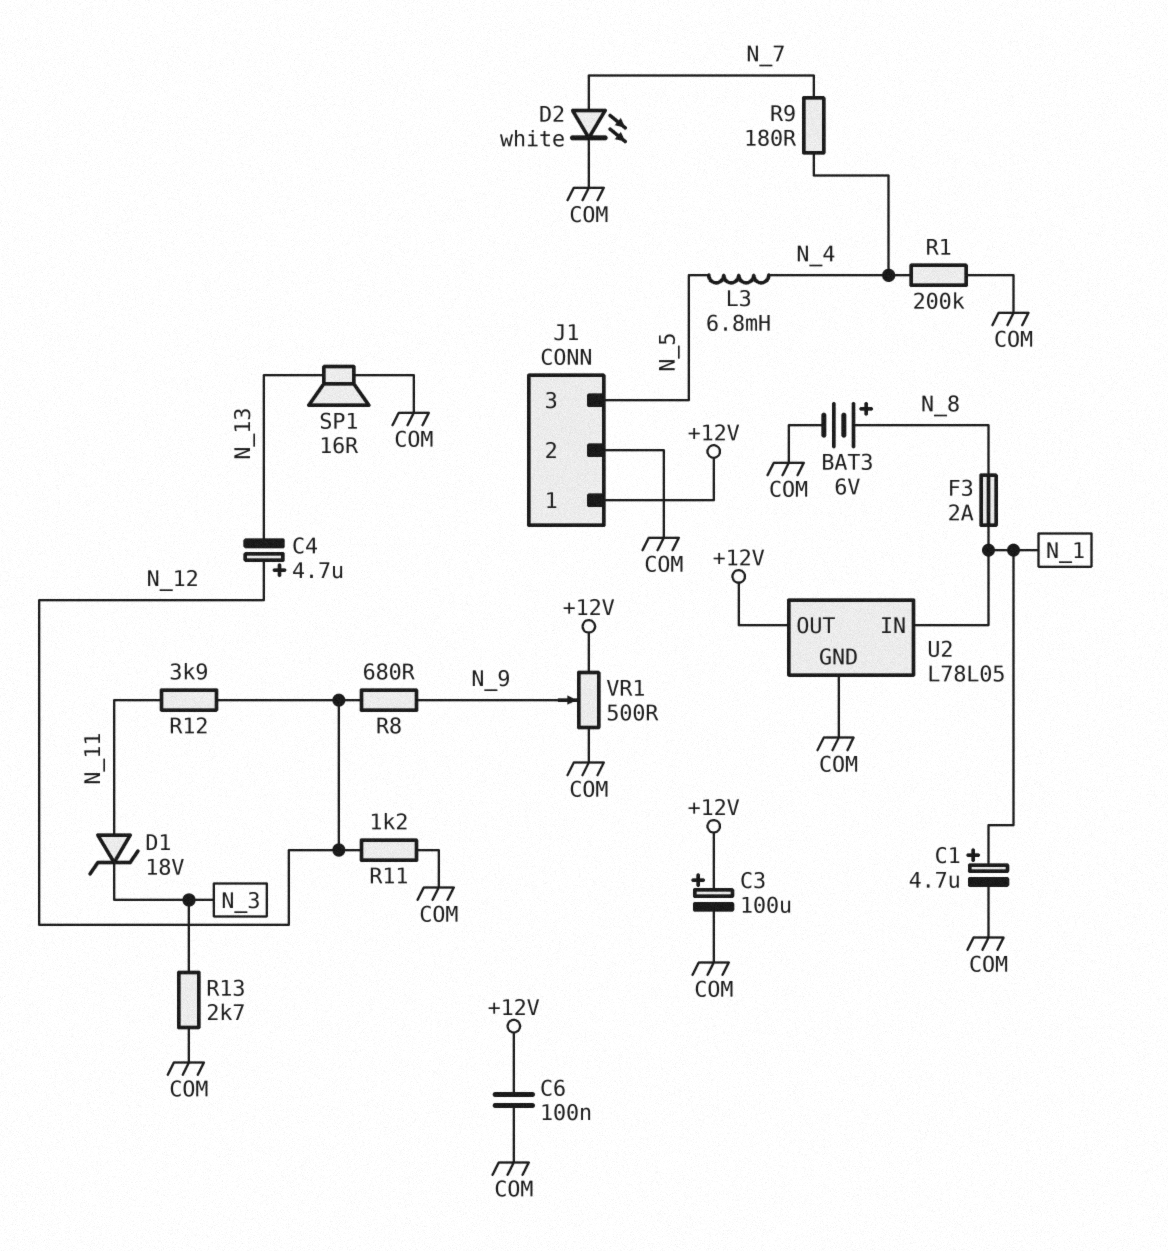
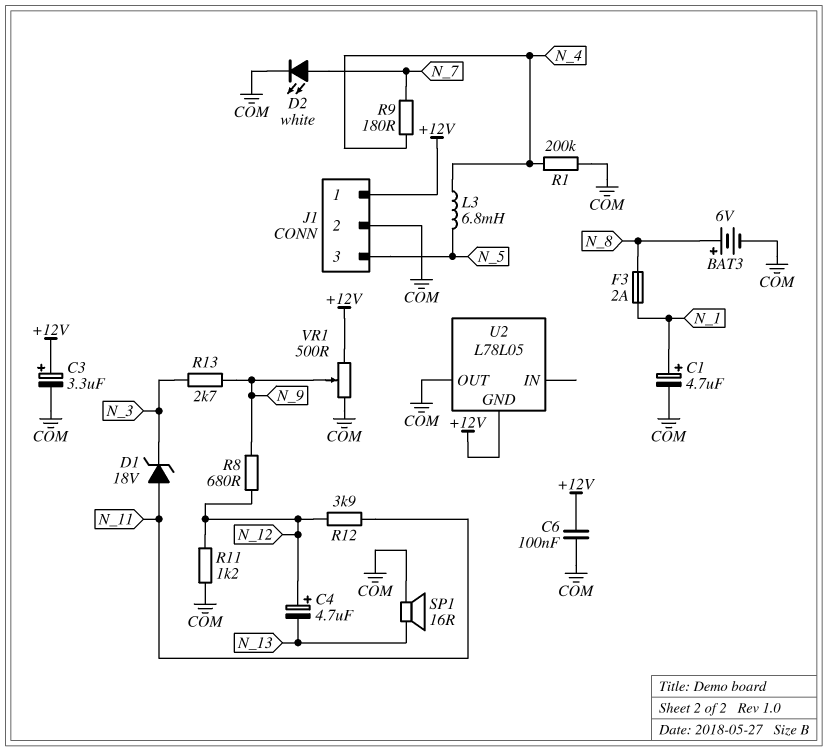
C3: 100uF (plus +12V, minus COM) -> 3.3uF (plus +12V, minus COM)
R13: 2.7k (COM, N_3) -> 2.7k (N_3, N_9)
U2 pin GND: COM -> +12V
U2 pin IN: N_1 -> none
U2 pin OUT: +12V -> COM

